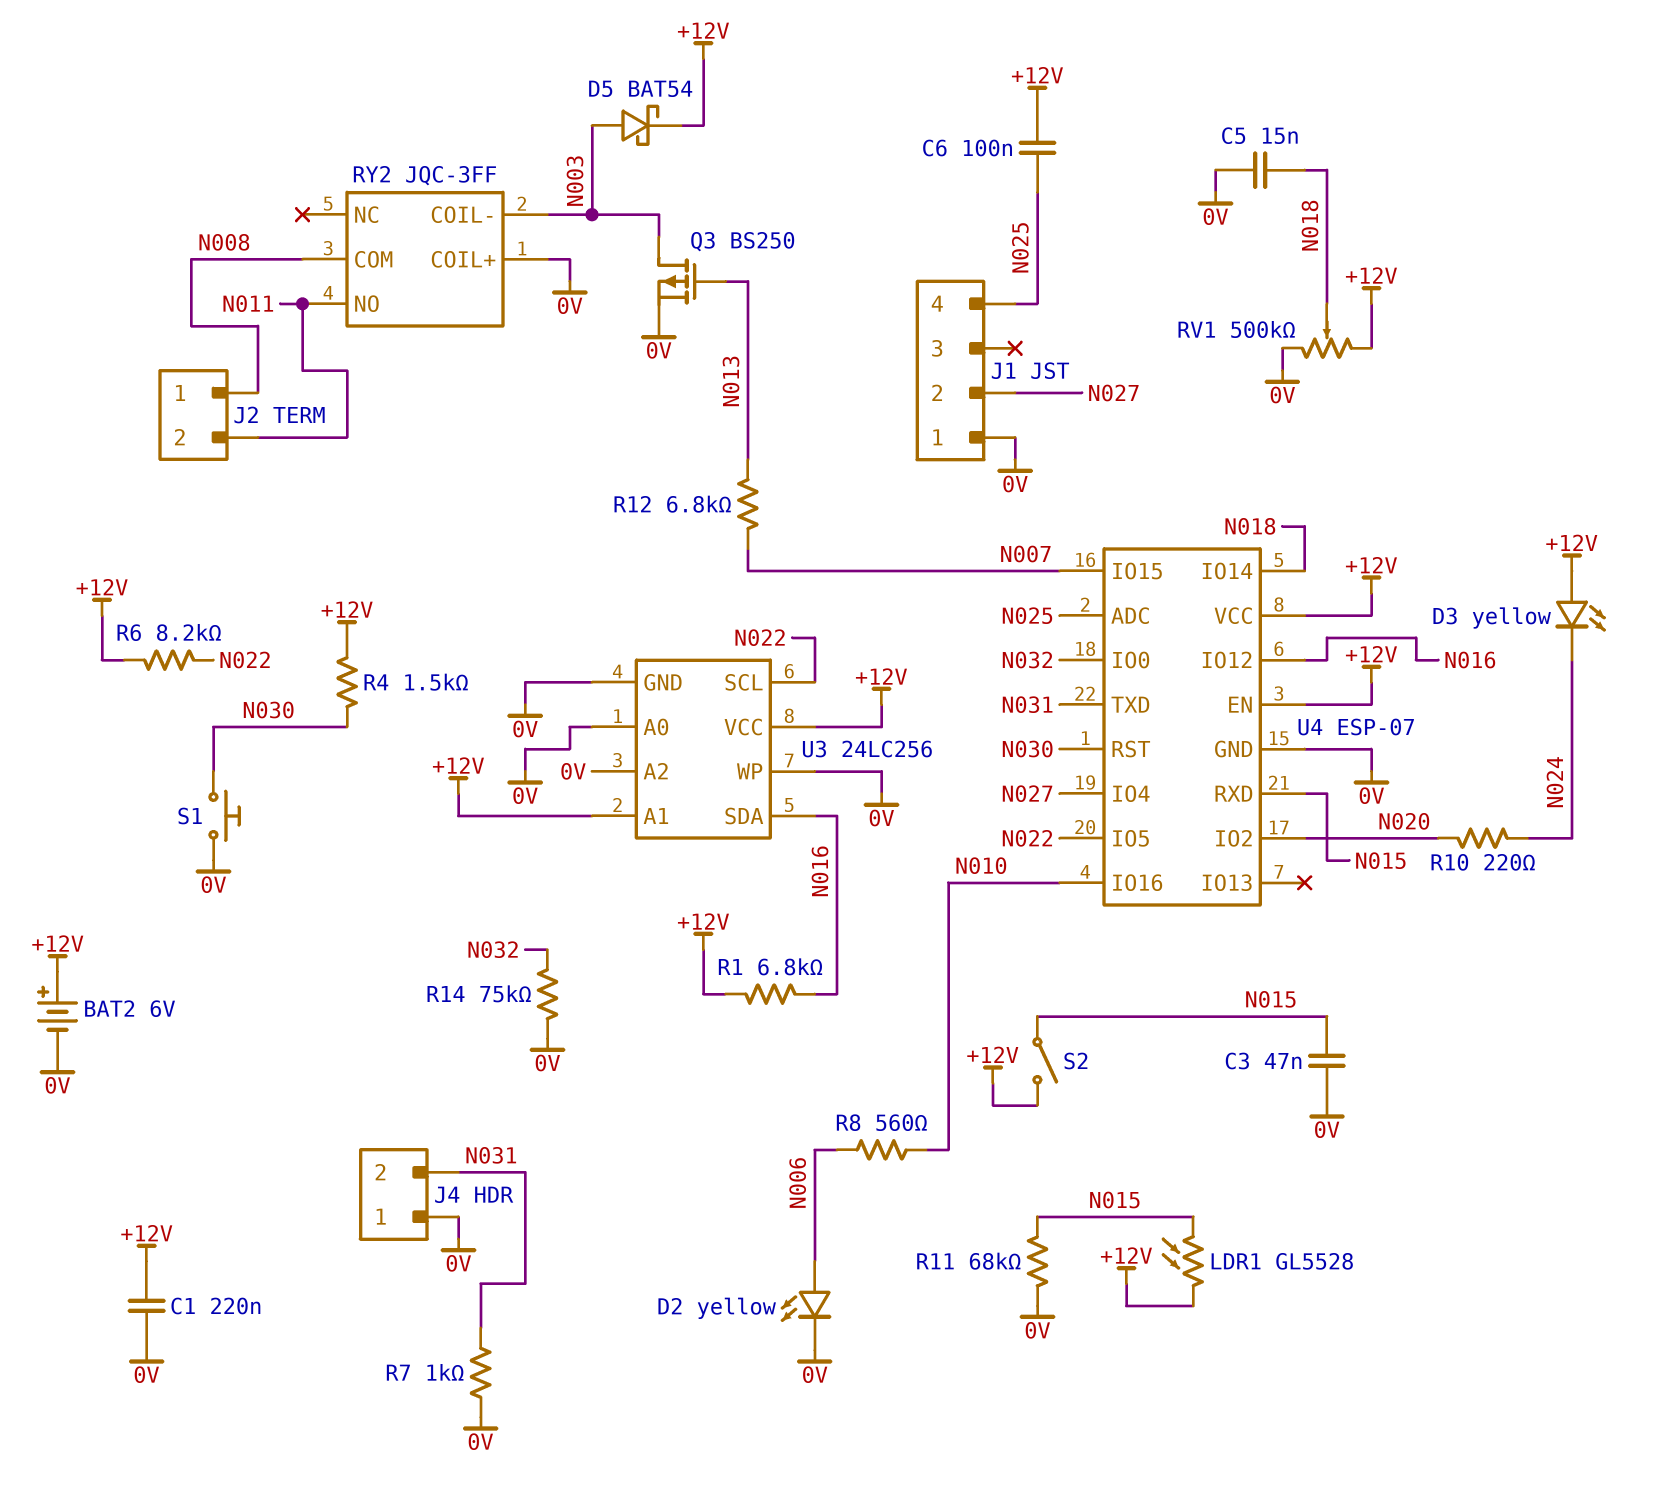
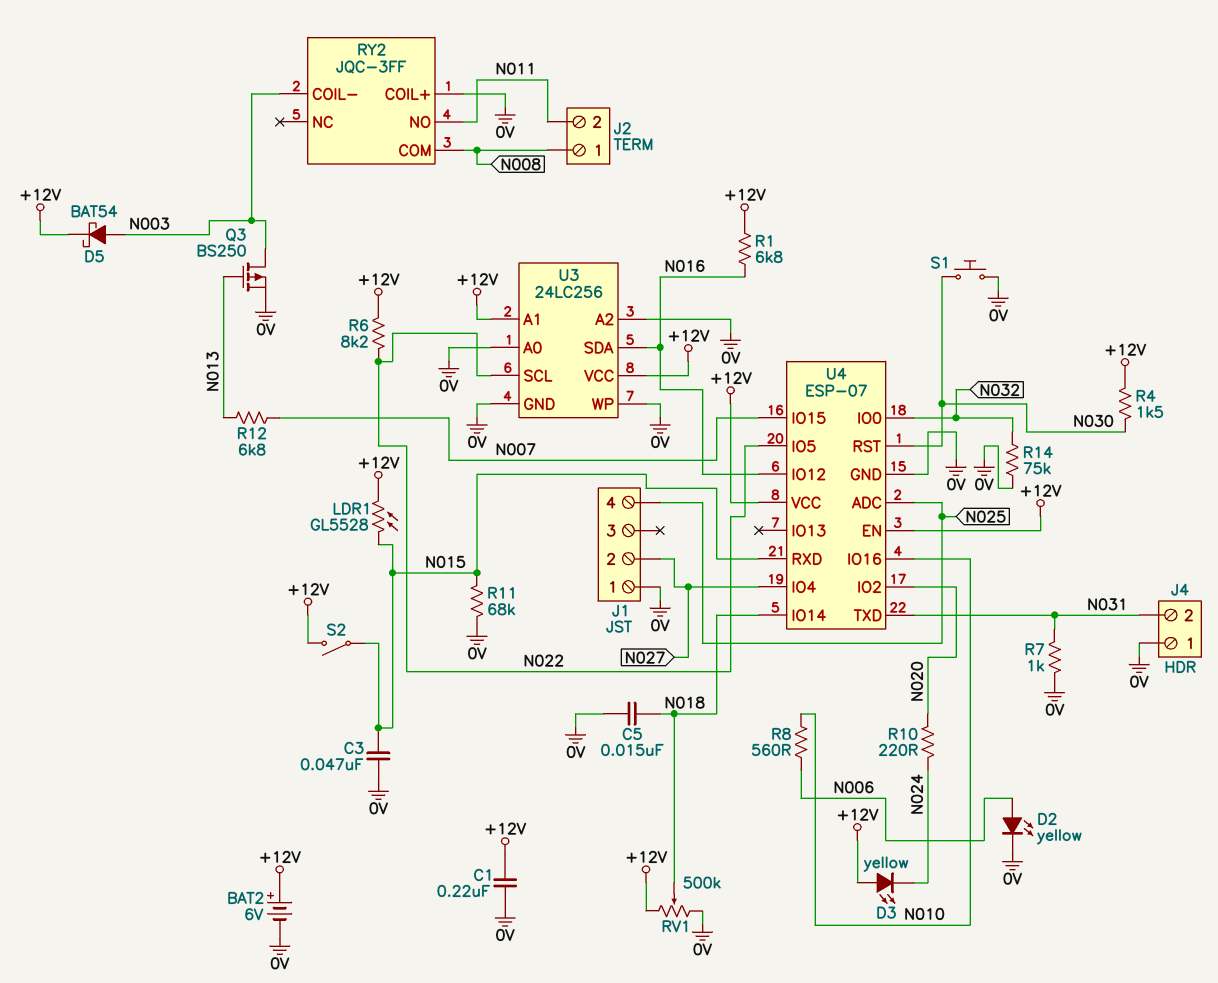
C6: 100nF (+12V, N025) -> none

